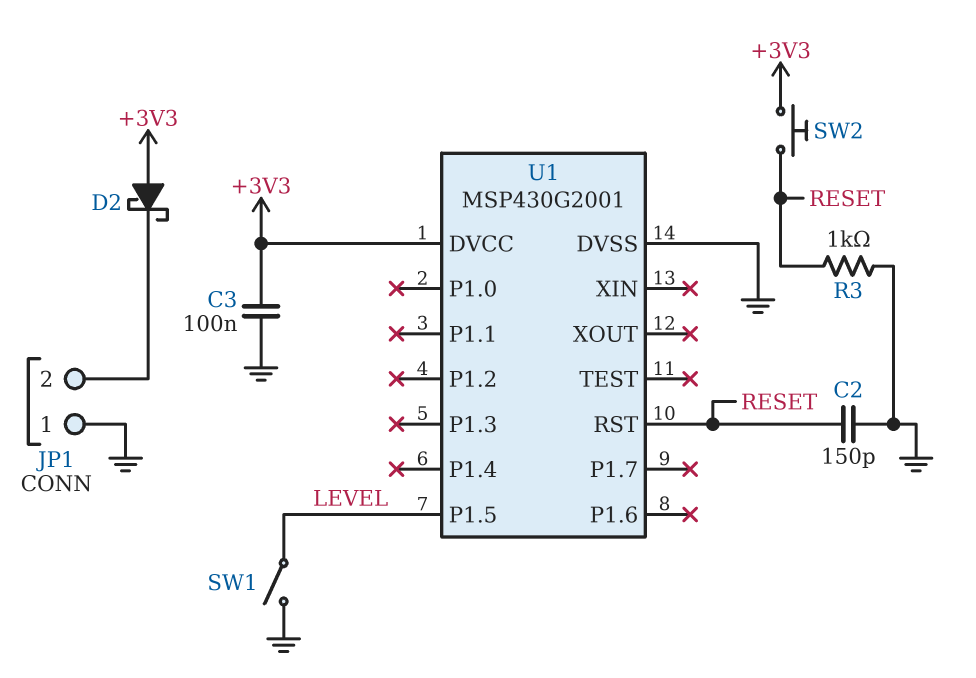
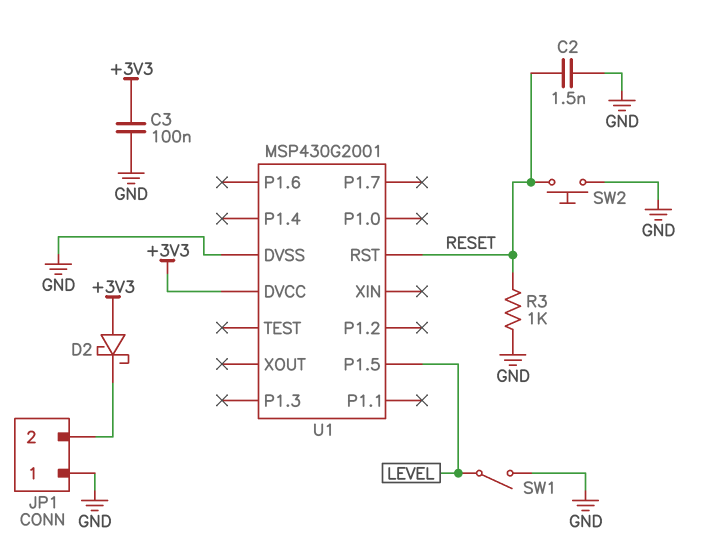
C2: 150pF (GND, RESET) -> 1.5nF (GND, RESET)
SW2: button (+3V3, RESET) -> button (GND, RESET)

